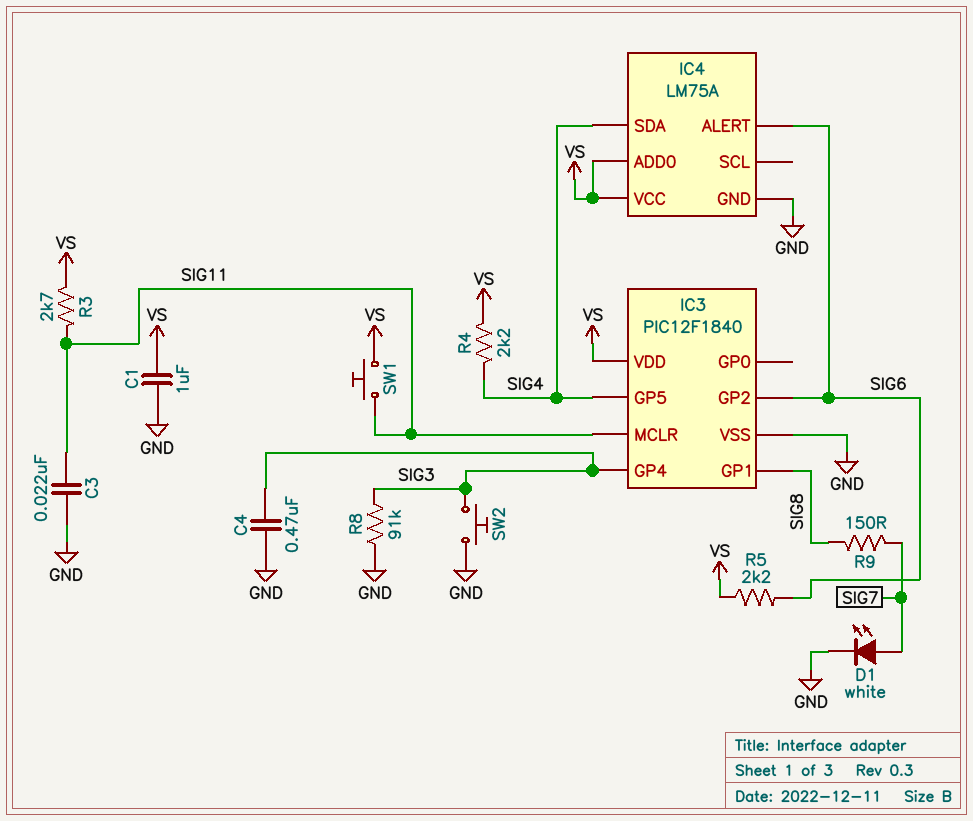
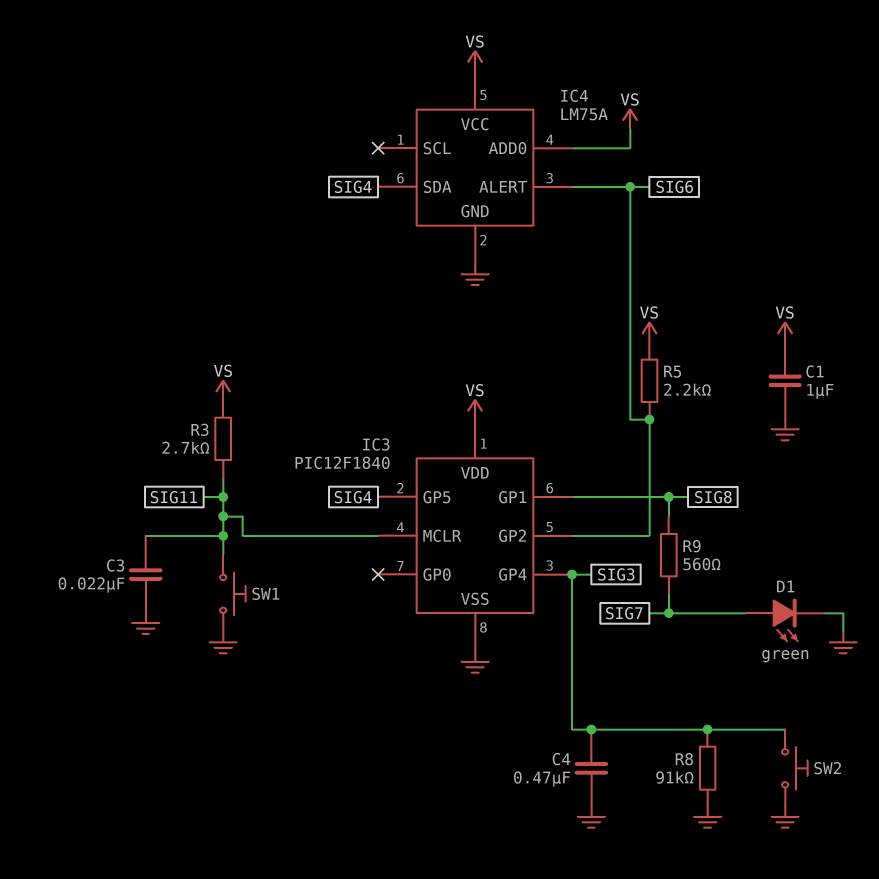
D1: LED white (A SIG7, K GND) -> LED green (A SIG7, K GND)
R4: 2.2k (SIG4, VS) -> none
R9: 150 (SIG7, SIG8) -> 560 (SIG7, SIG8)
SW1: button (SIG11, VS) -> button (GND, SIG11)

